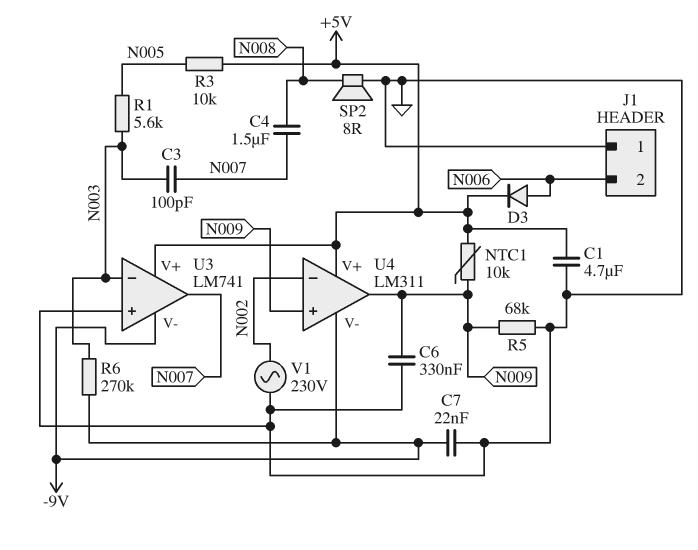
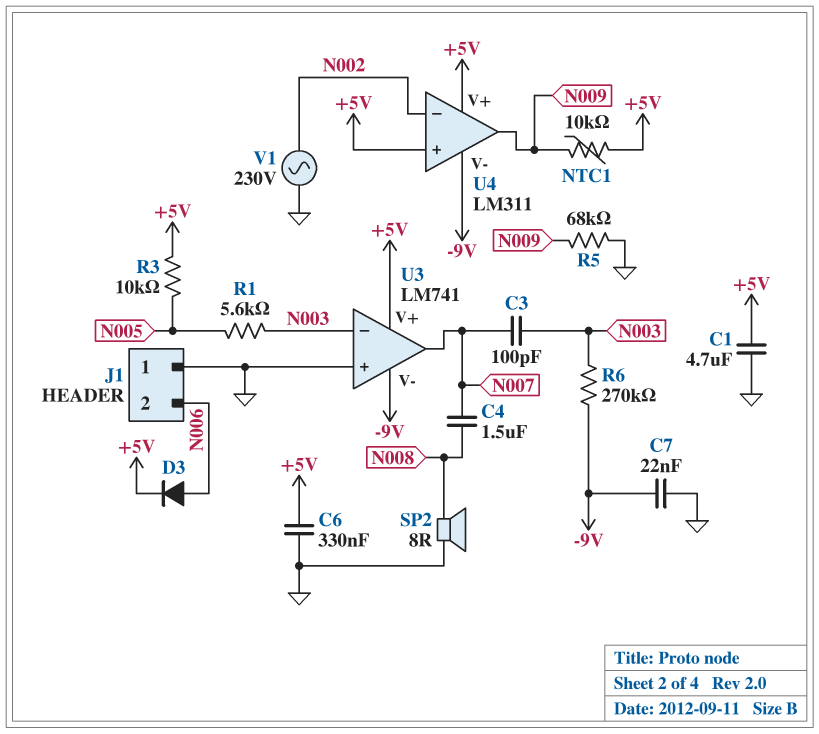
C6: 330nF (GND, N009) -> 330nF (+5V, GND)
U4 pin in+: N009 -> +5V

